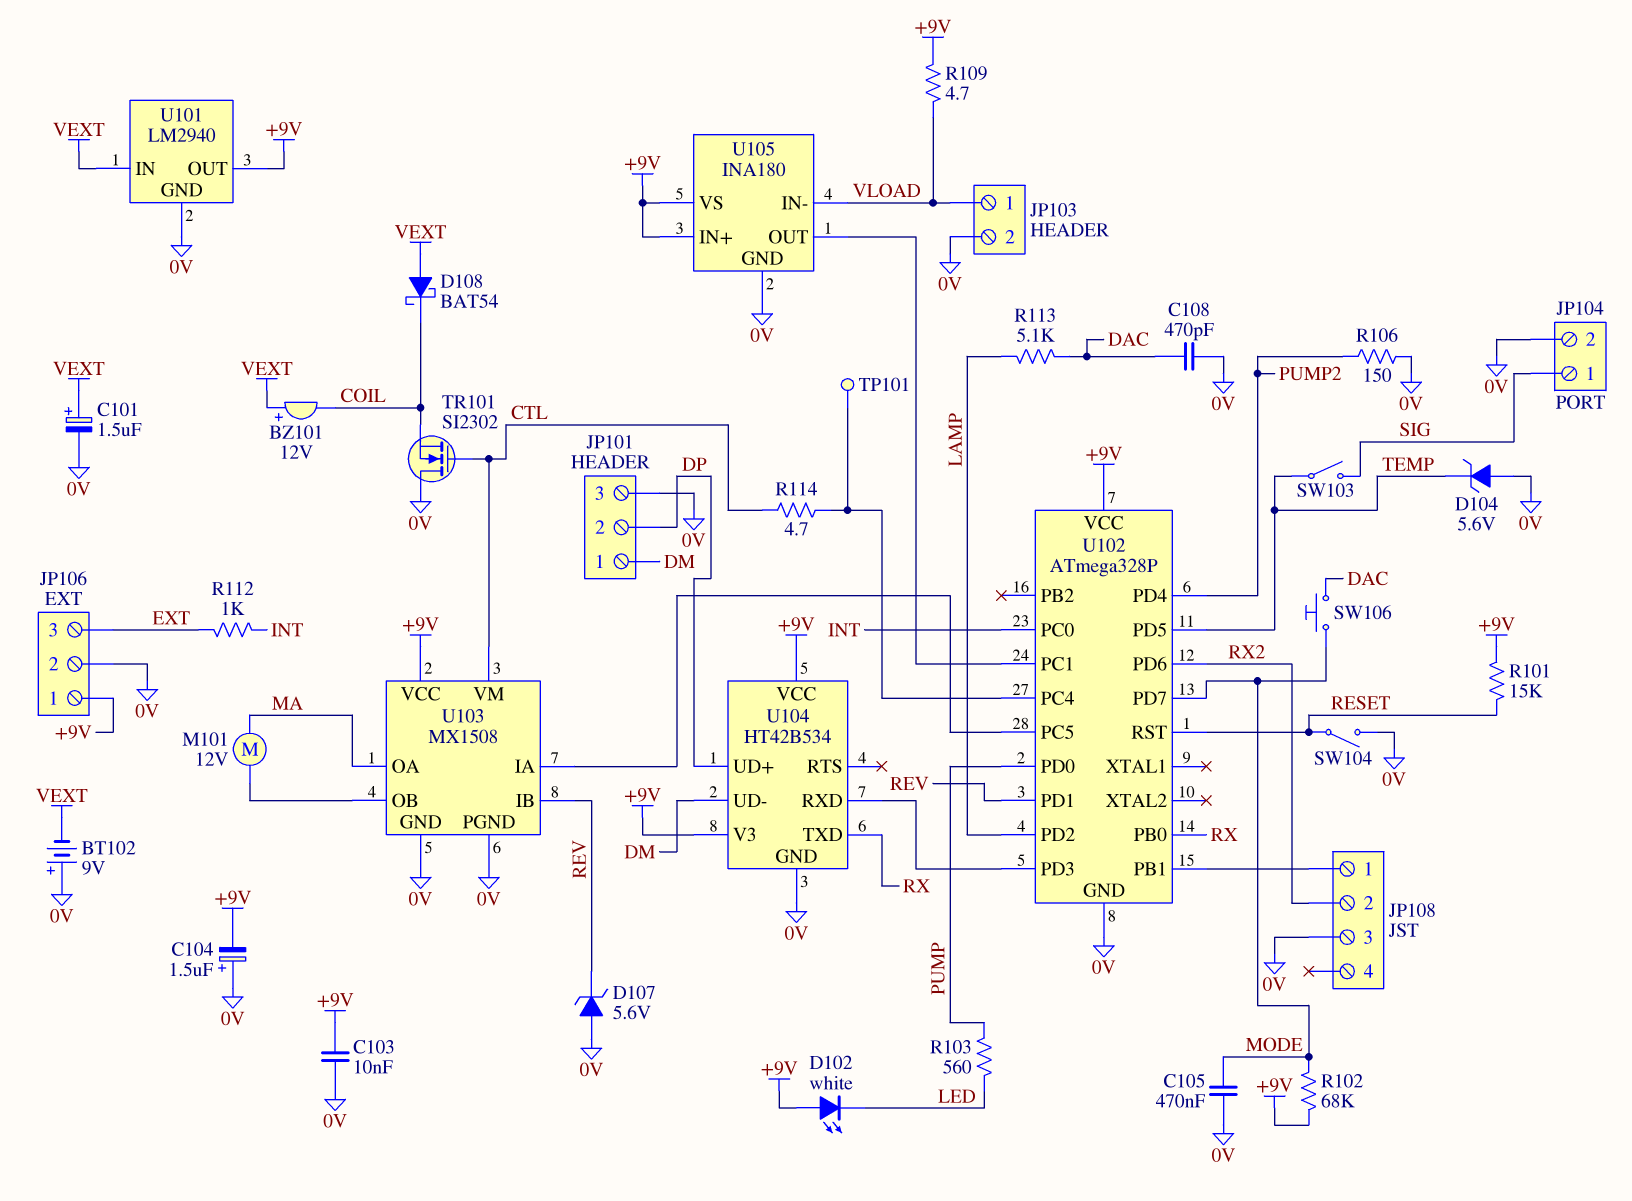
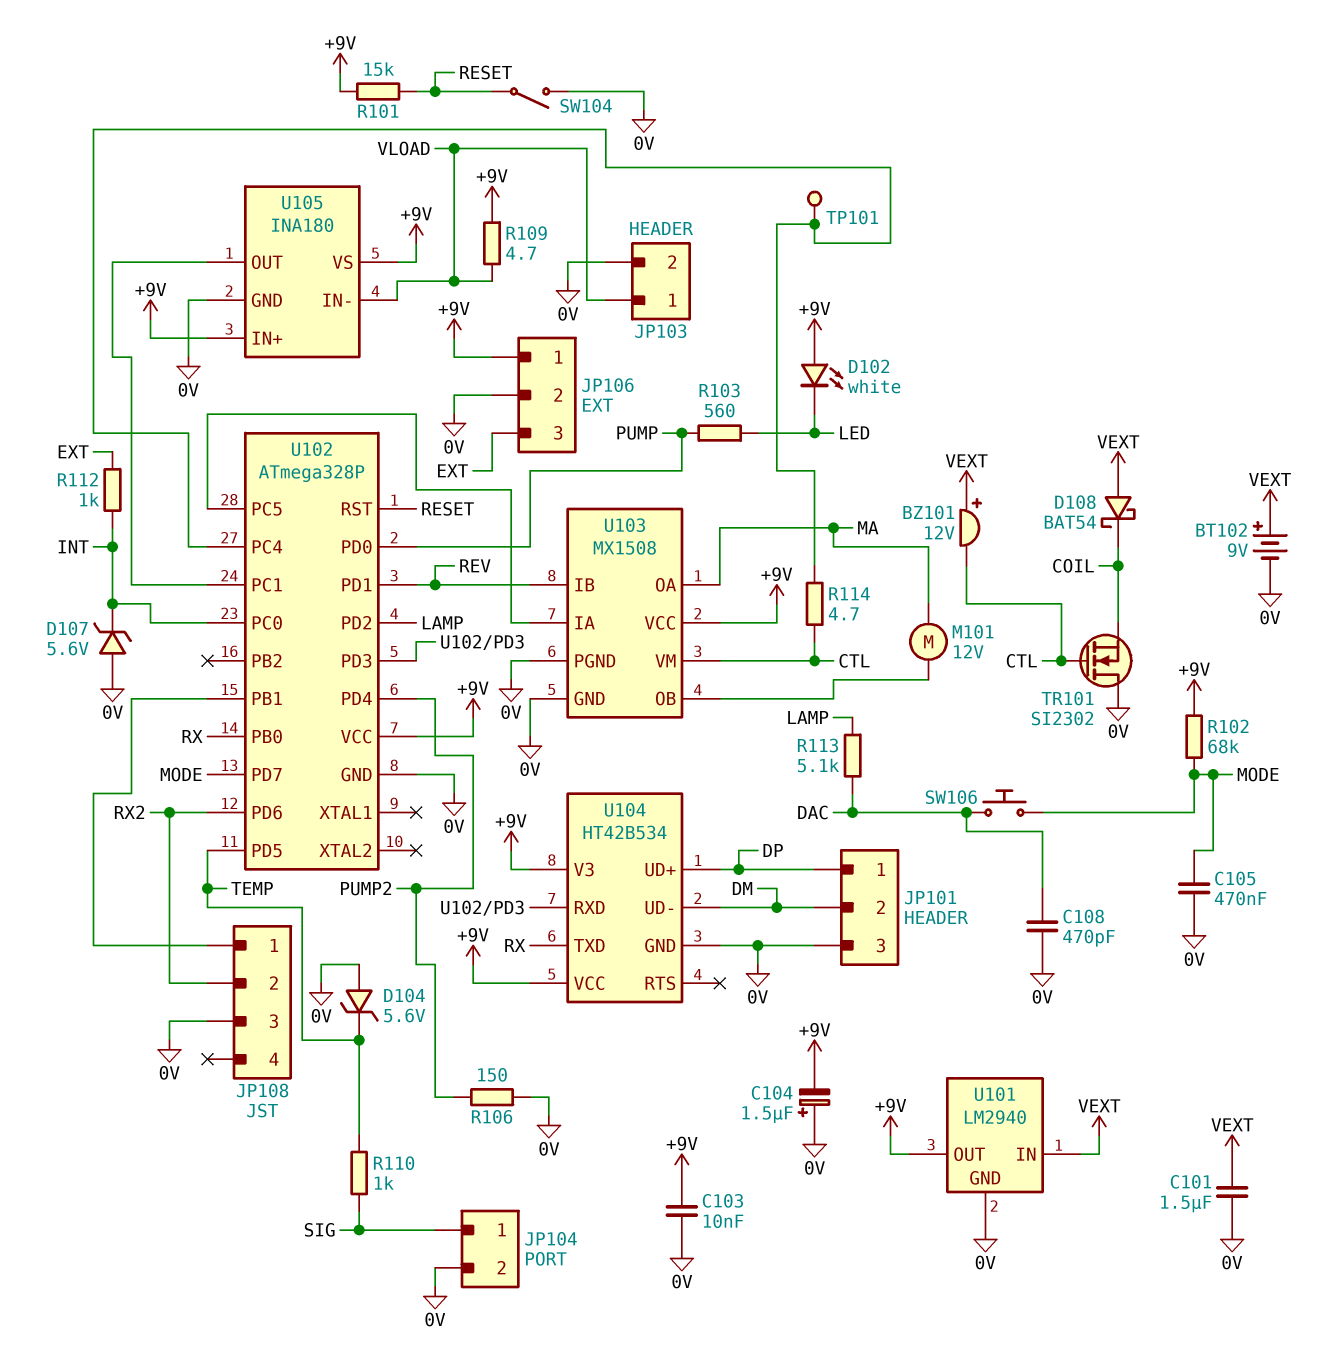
BT102: 9V (plus 0V, minus VEXT) -> 9V (plus VEXT, minus 0V)
BZ101: buzzer 12V (plus VEXT, minus COIL) -> buzzer 12V (plus VEXT, minus CTL)
C101: 1.5uF (plus VEXT, minus 0V) -> 1.5uF (0V, VEXT)
D107: zener 5.6V (A 0V, K REV) -> zener 5.6V (A 0V, K INT)
JP101 pin 1: DM -> DP
JP101 pin 2: DP -> DM
R110: none -> 1k (SIG, TEMP)
SW103: switch (SIG, TEMP) -> none

